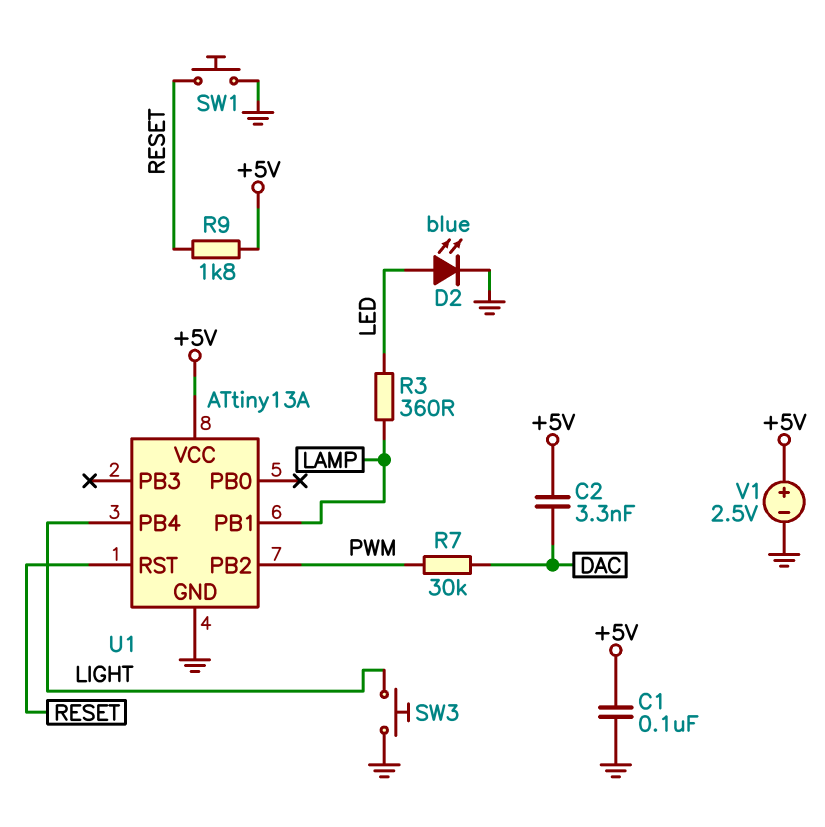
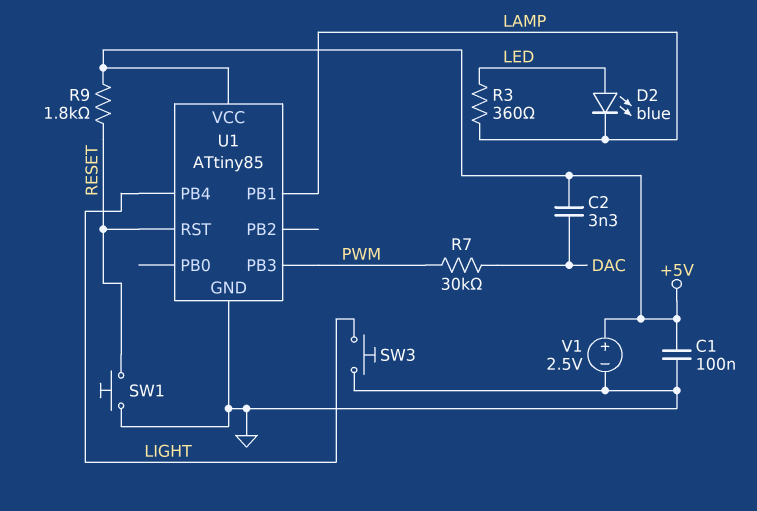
D2: LED blue (A LED, K GND) -> LED blue (A LED, K LAMP)
U1: ATtiny13A -> ATtiny85
U1 pin PB2: PWM -> none
U1 pin PB3: none -> PWM

